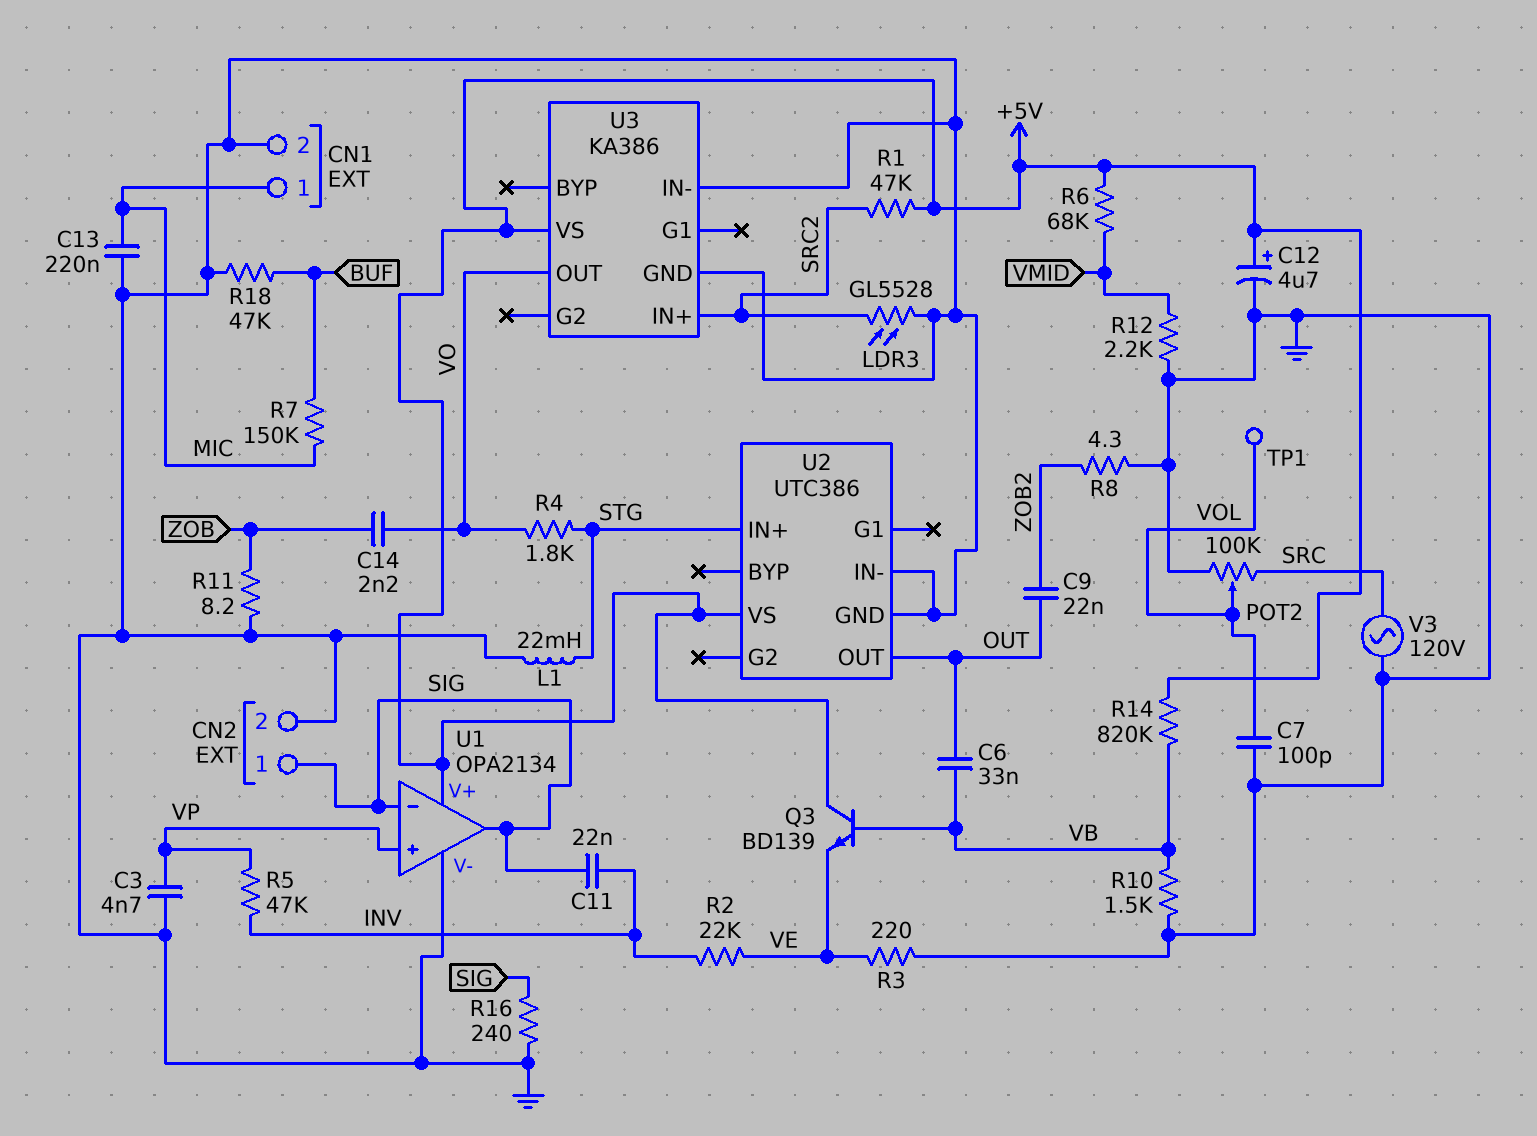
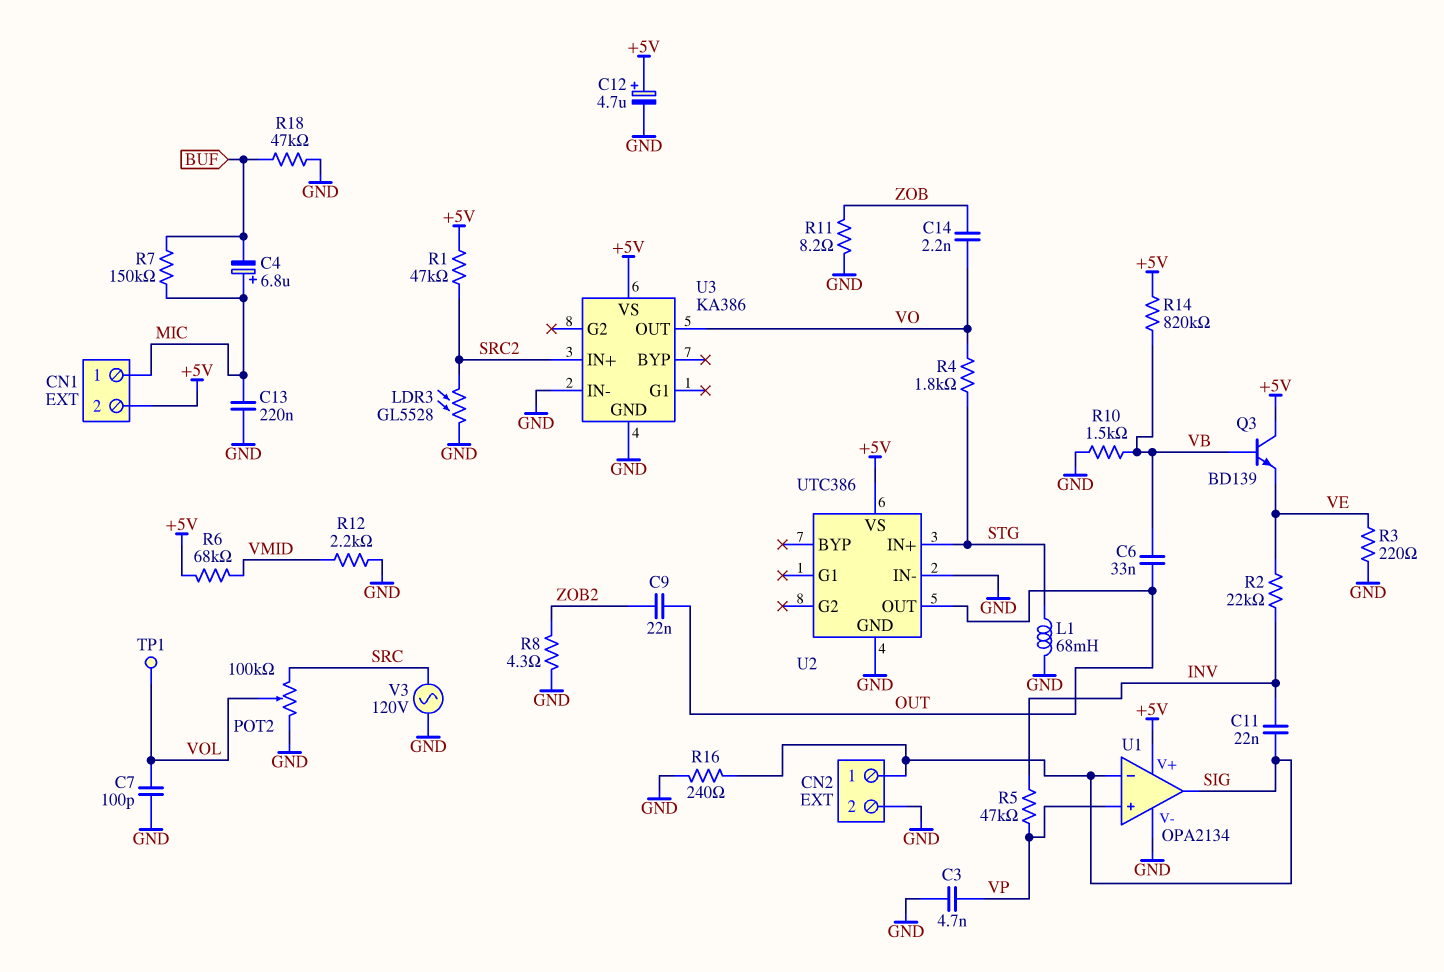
C4: none -> 6.8uF (plus MIC, minus BUF)
CN1 pin 2: GND -> +5V
L1: 22mH (GND, STG) -> 68mH (GND, STG)

